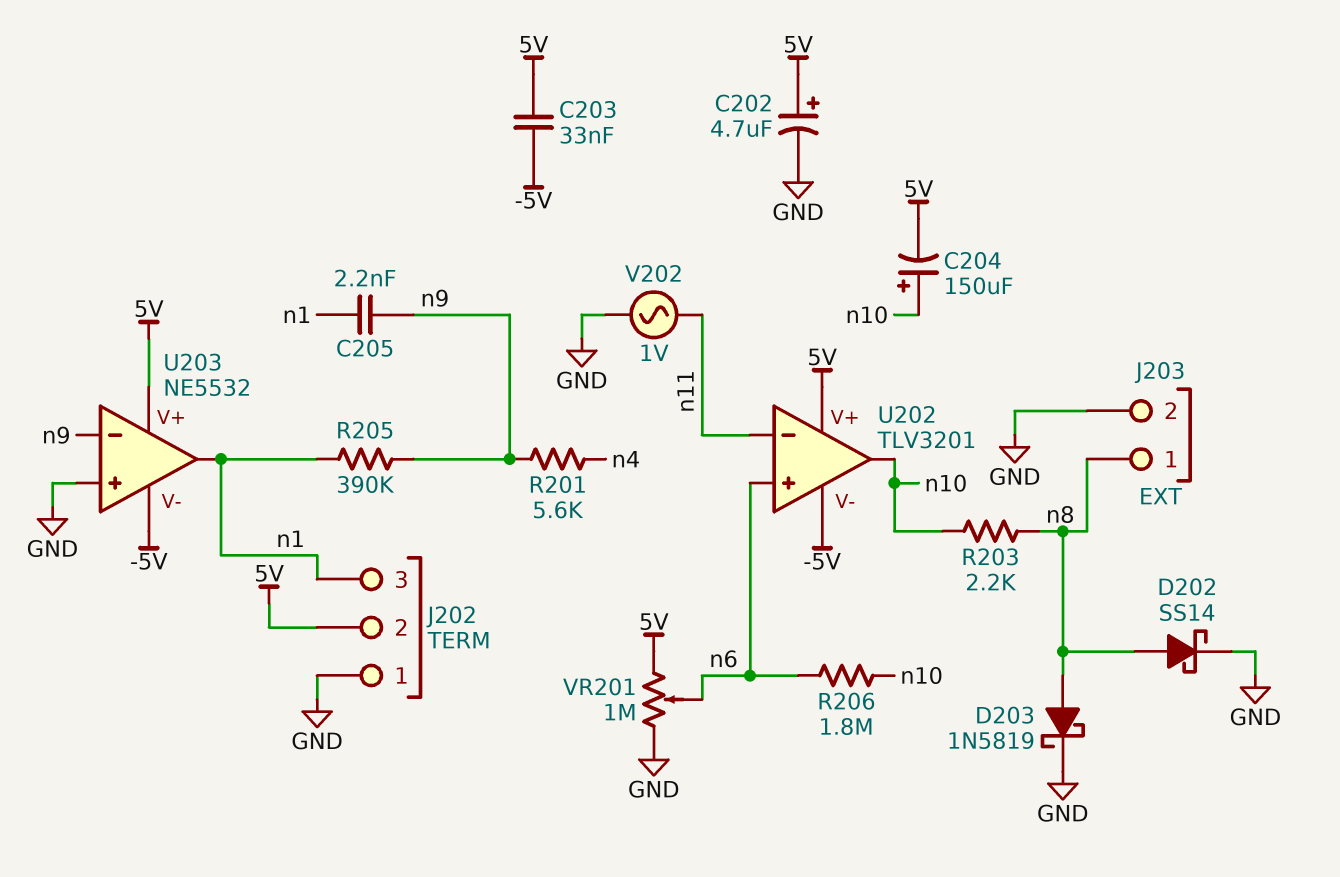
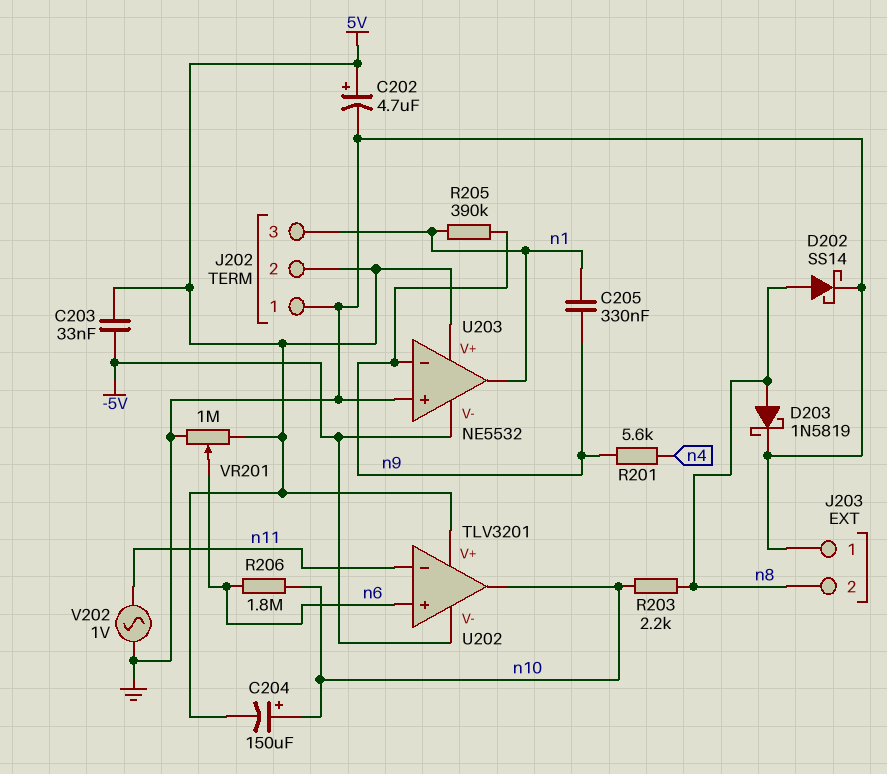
C205: 2.2nF (n1, n9) -> 330nF (n1, n9)
J203 pin 1: n8 -> GND
J203 pin 2: GND -> n8

